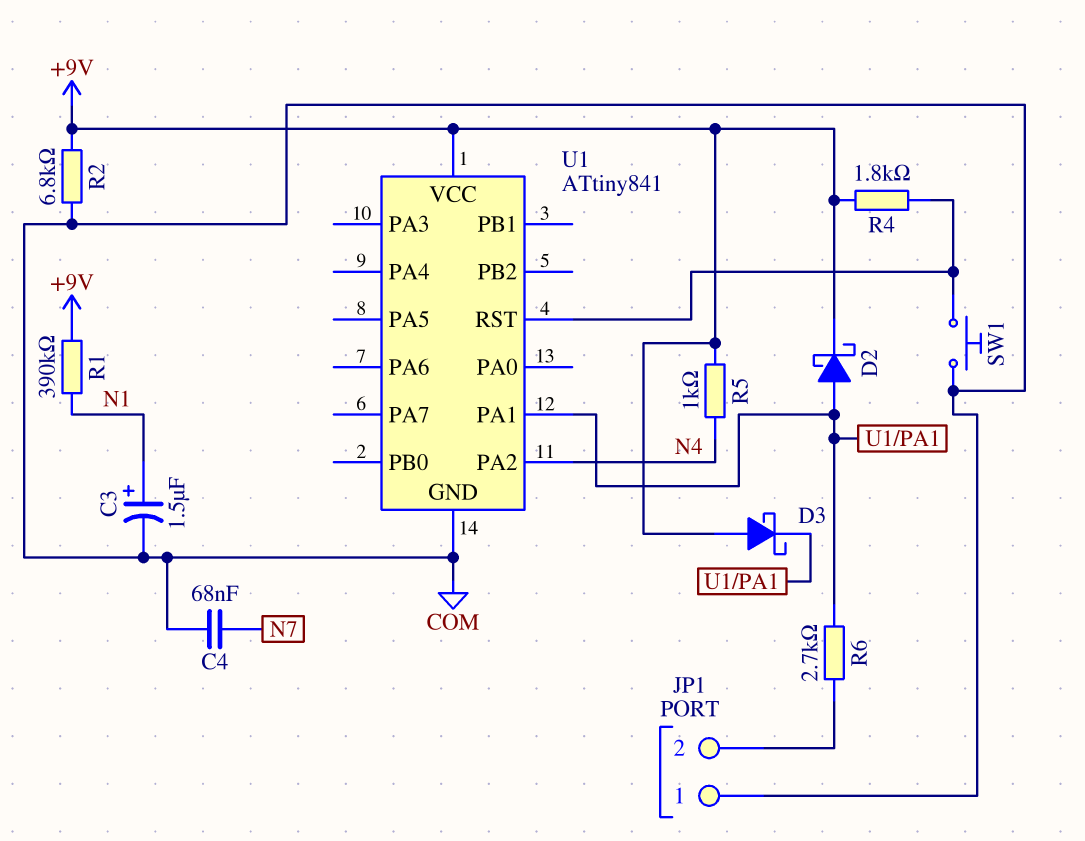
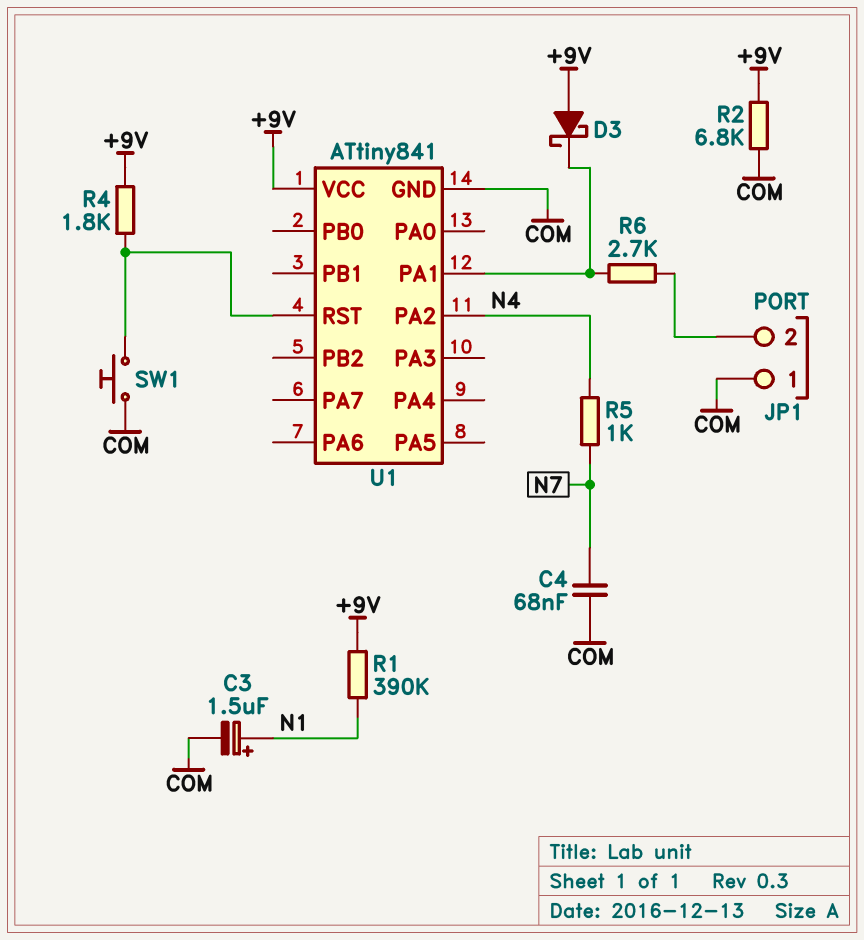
D2: schottky (A U1/PA1, K +9V) -> none
R5: 1k (+9V, N4) -> 1k (N4, N7)

